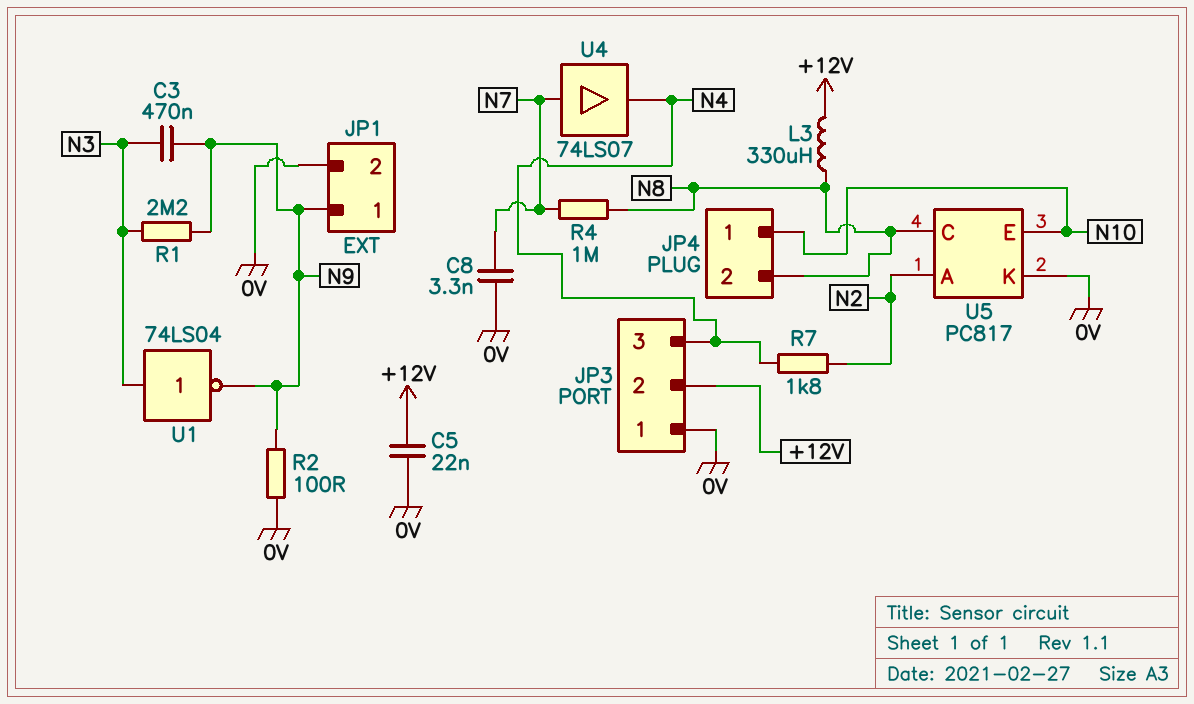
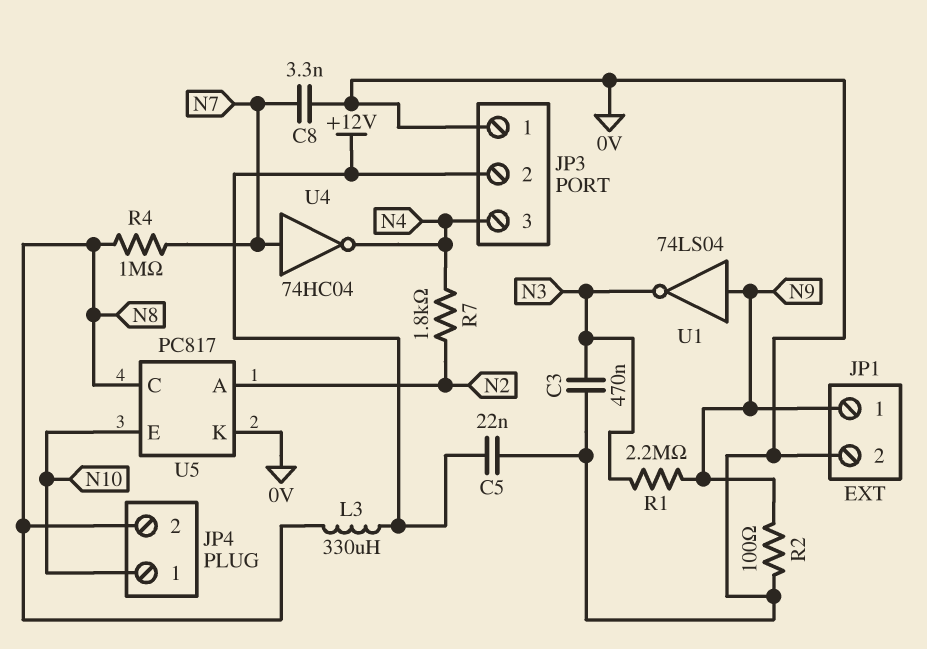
C3: 470nF (N3, N9) -> 470nF (0V, N3)
U1: NOT 74LS04 (in N3, out N9) -> NOT 74LS04 (in N9, out N3)
U4: buffer 74LS07 (in N7, out N4) -> NOT 74HC04 (in N7, out N4)

